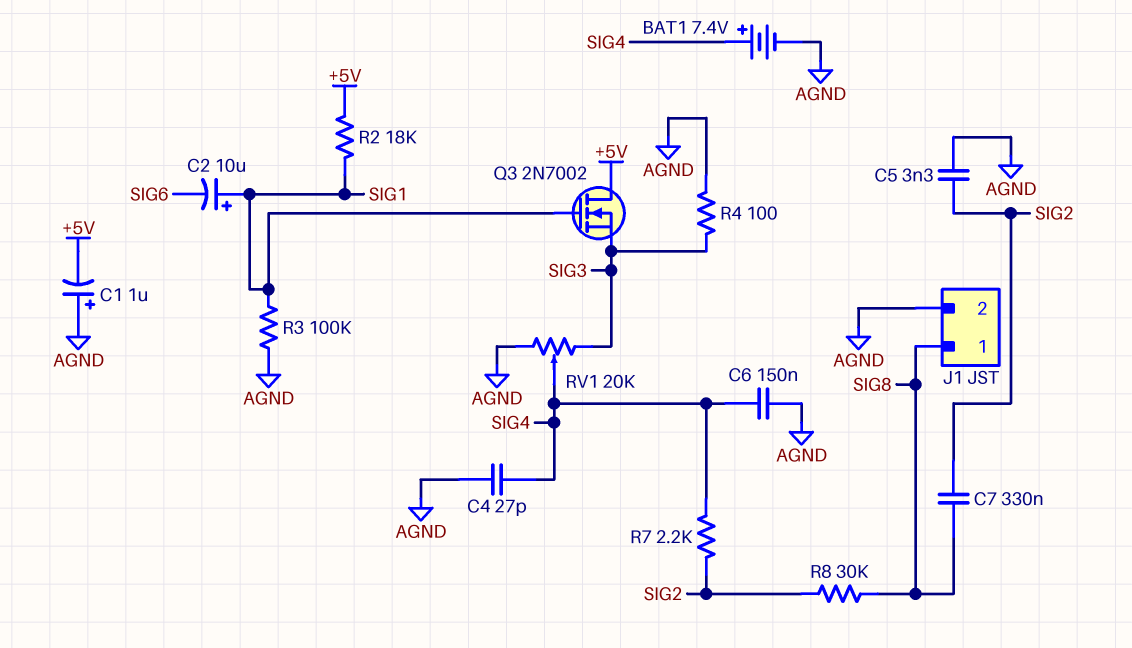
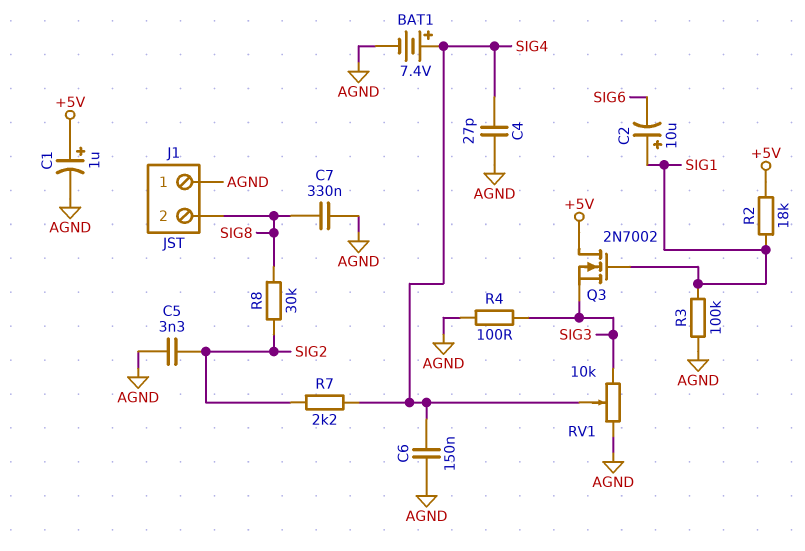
C1: 1uF (plus AGND, minus +5V) -> 1uF (plus +5V, minus AGND)
C7: 330nF (SIG2, SIG8) -> 330nF (AGND, SIG8)
J1 pin 1: SIG8 -> AGND
J1 pin 2: AGND -> SIG8
RV1: 20k (AGND, SIG3, wiper SIG4) -> 10k (AGND, SIG3, wiper SIG4)

